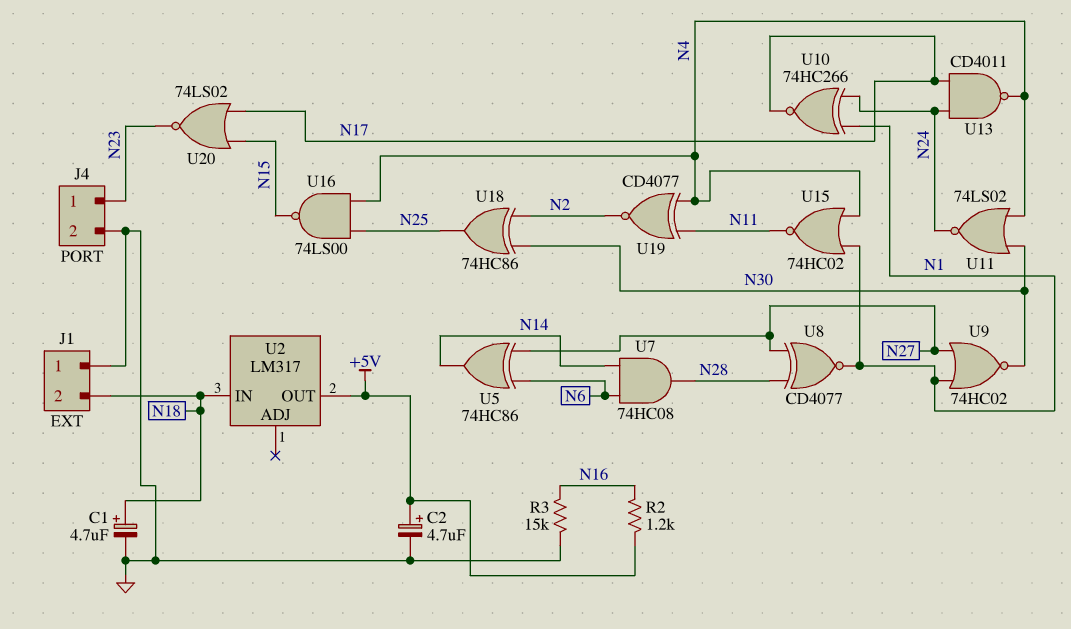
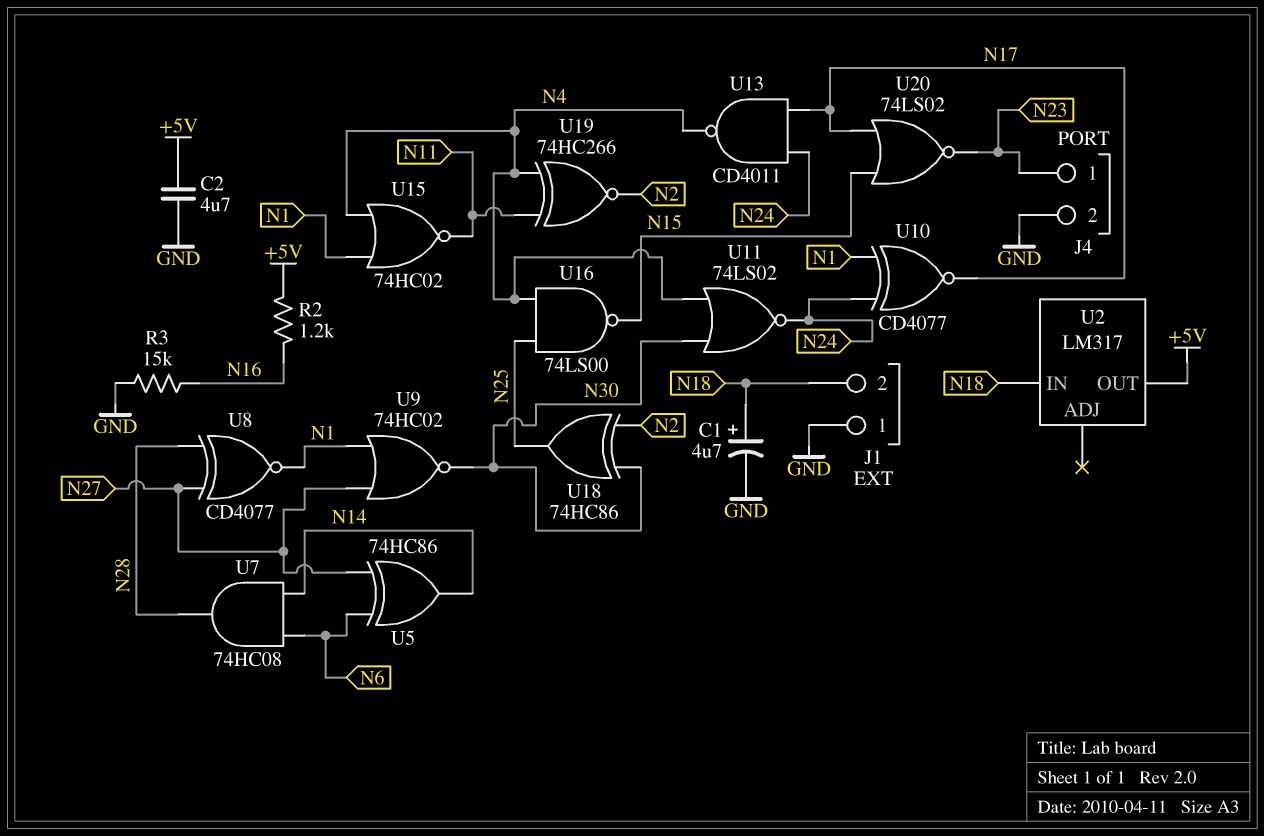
C2: 4.7uF (plus +5V, minus GND) -> 4.7uF (+5V, GND)
U10: XNOR 74HC266 (in N1, in N24, out N17) -> XNOR CD4077 (in N1, in N24, out N17)
U19: XNOR CD4077 (in N4, in N11, out N2) -> XNOR 74HC266 (in N4, in N11, out N2)

